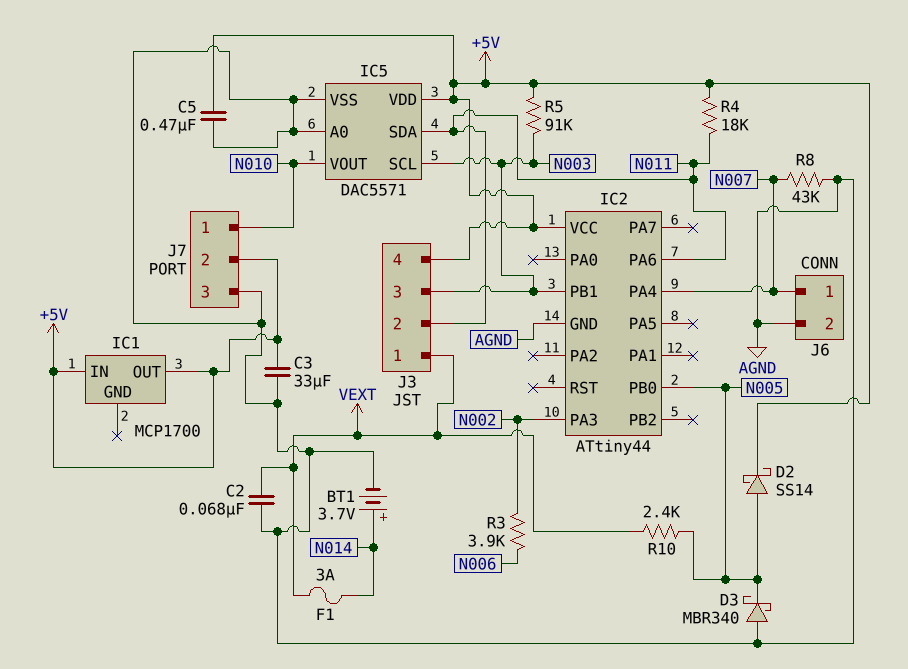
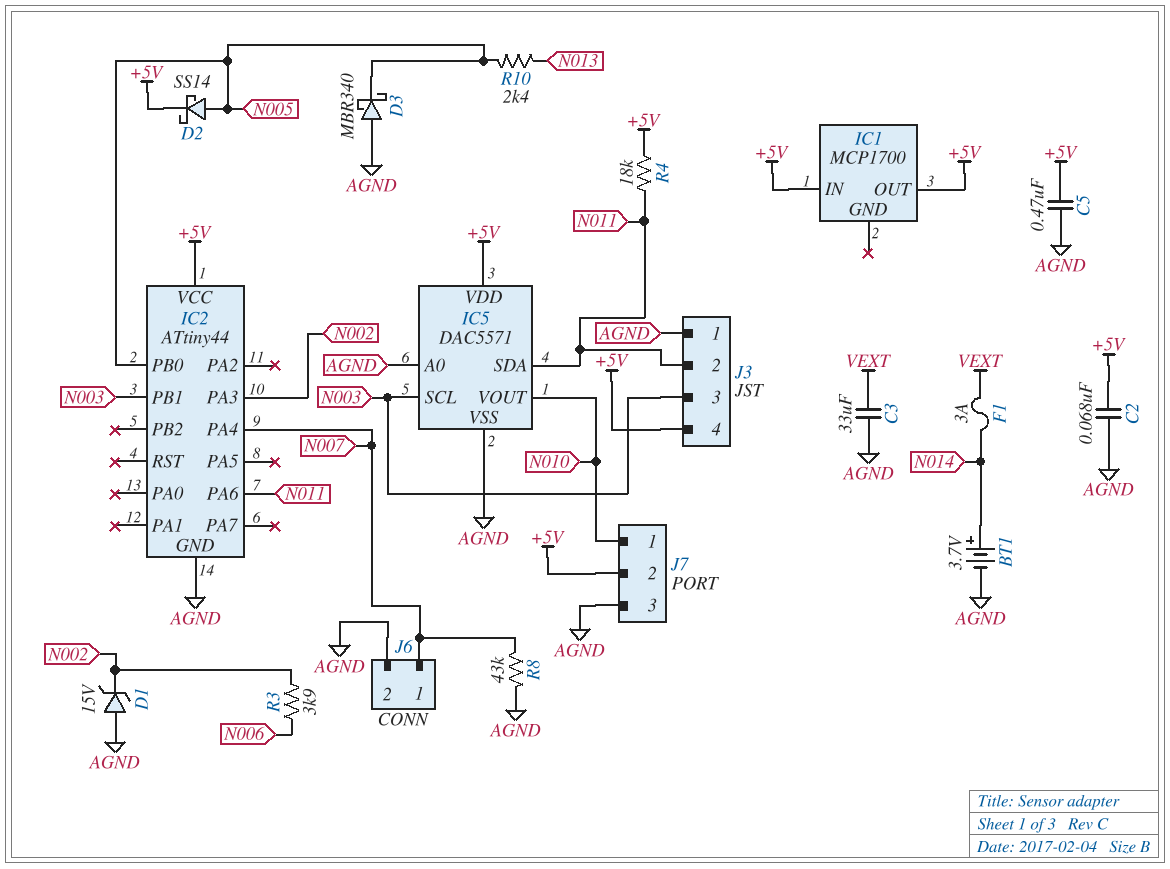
C2: 68nF (AGND, VEXT) -> 68nF (+5V, AGND)
C3: 33uF (+5V, AGND) -> 33uF (AGND, VEXT)
D1: none -> zener 15V (A AGND, K N002)
J3 pin 1: VEXT -> AGND
R5: 91k (+5V, N003) -> none
R10: 2.4k (N005, VEXT) -> 2.4k (N005, N013)

